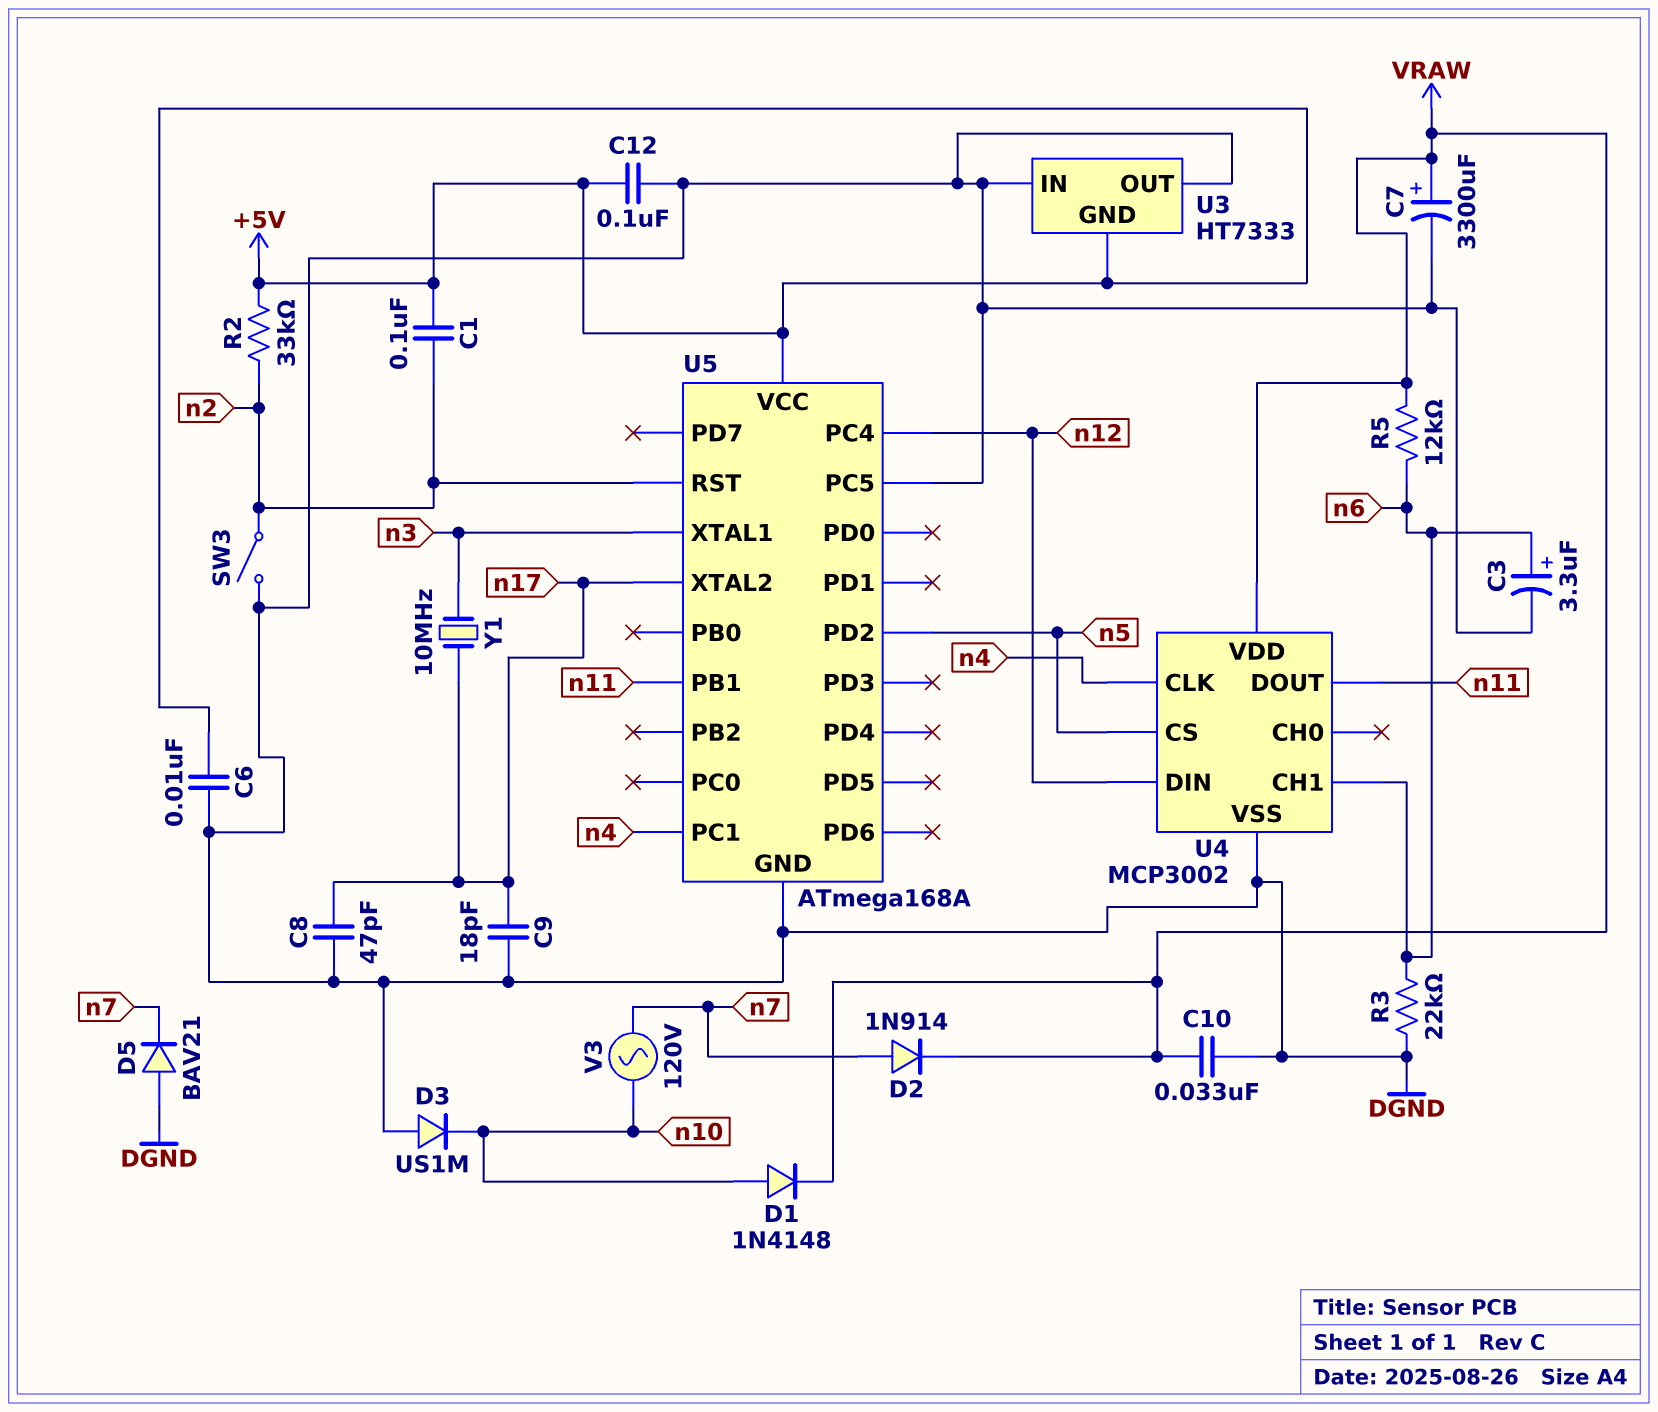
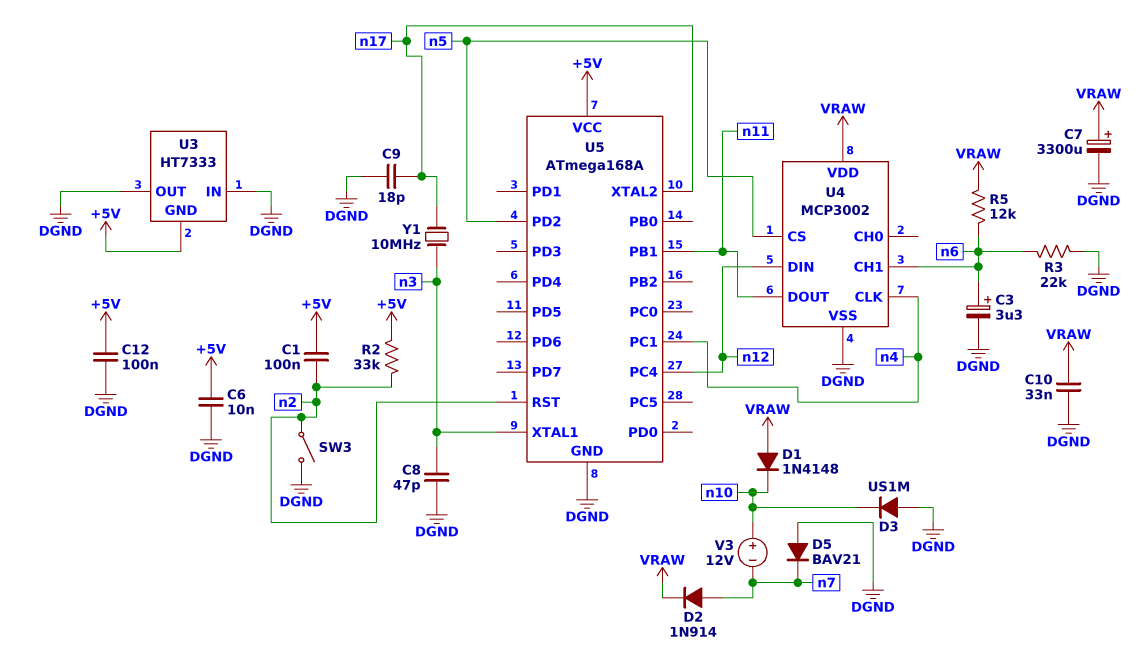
C8: 47pF (DGND, n17) -> 47pF (DGND, n3)
D1: diode 1N4148 (A n10, K VRAW) -> diode 1N4148 (A VRAW, K n10)
U5 pin PC5: DGND -> none
V3: AC 120V (n7, n10) -> 12V (plus n10, minus n7)

